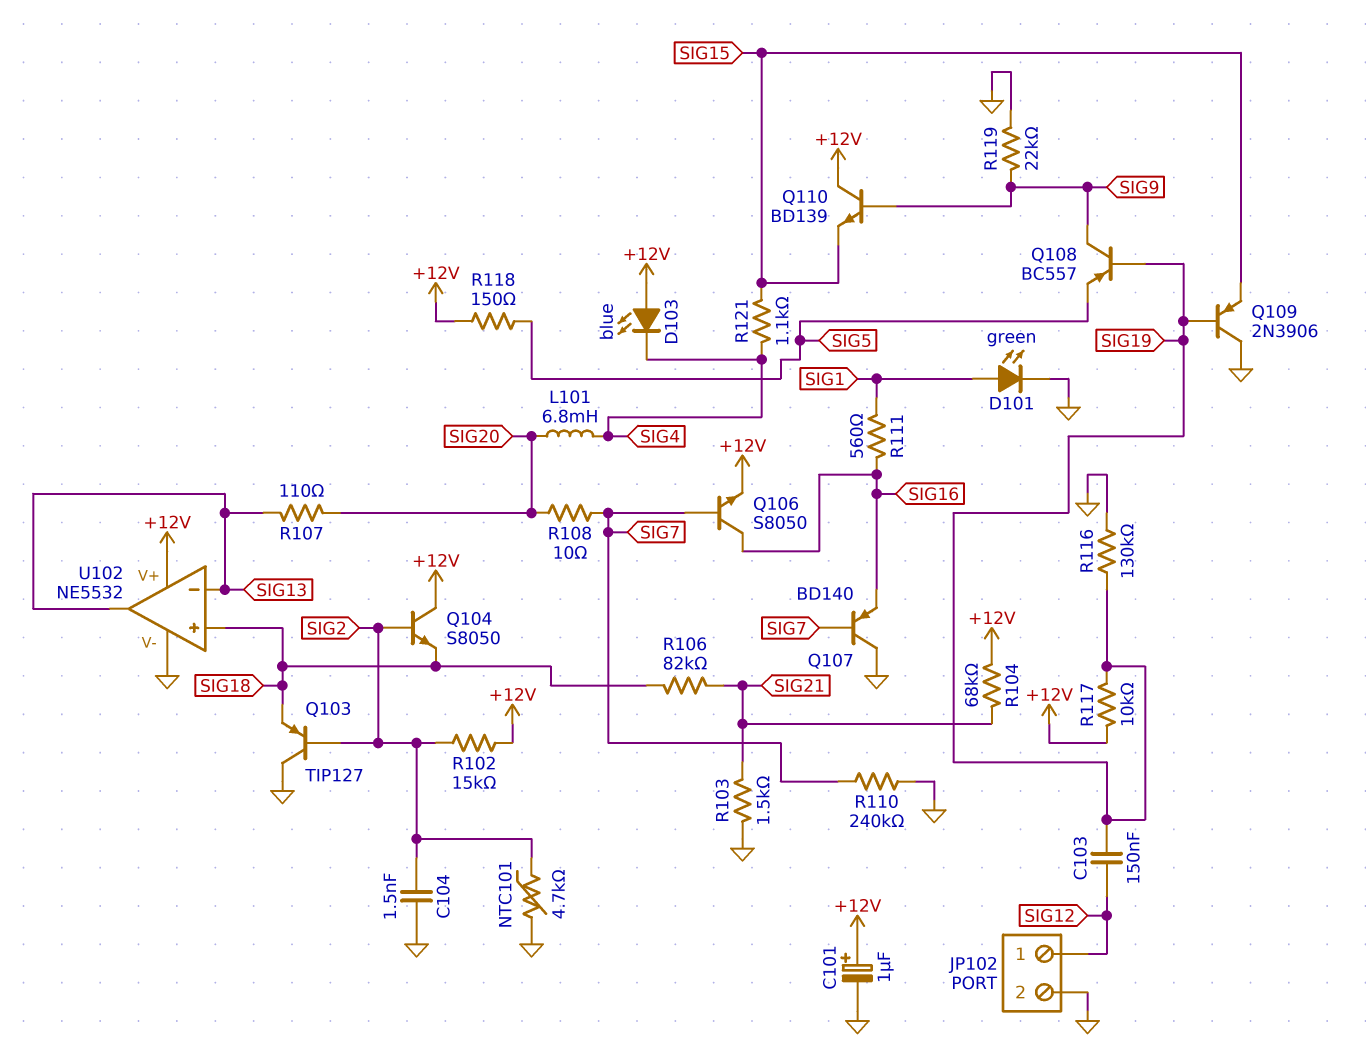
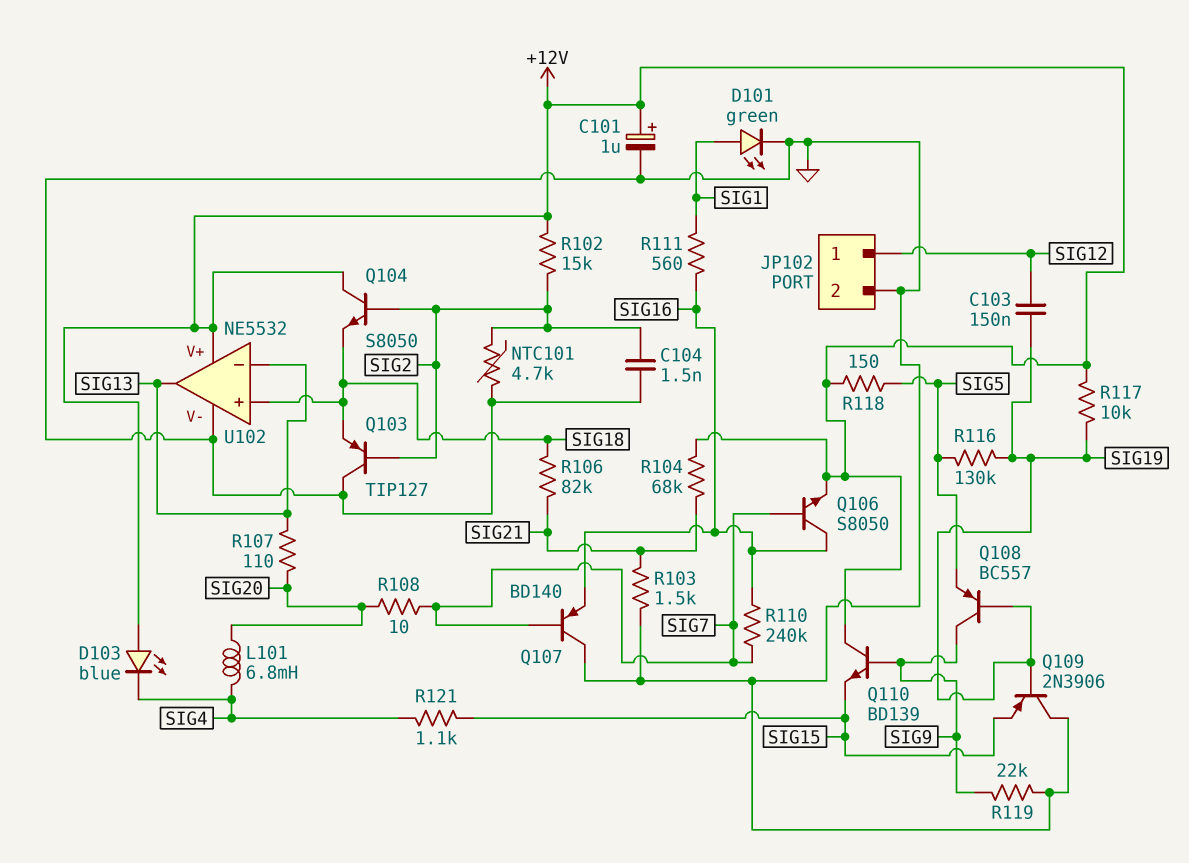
R110: 240k (GND, SIG7) -> 240k (SIG7, SIG16)
R116: 130k (GND, SIG19) -> 130k (SIG5, SIG19)

